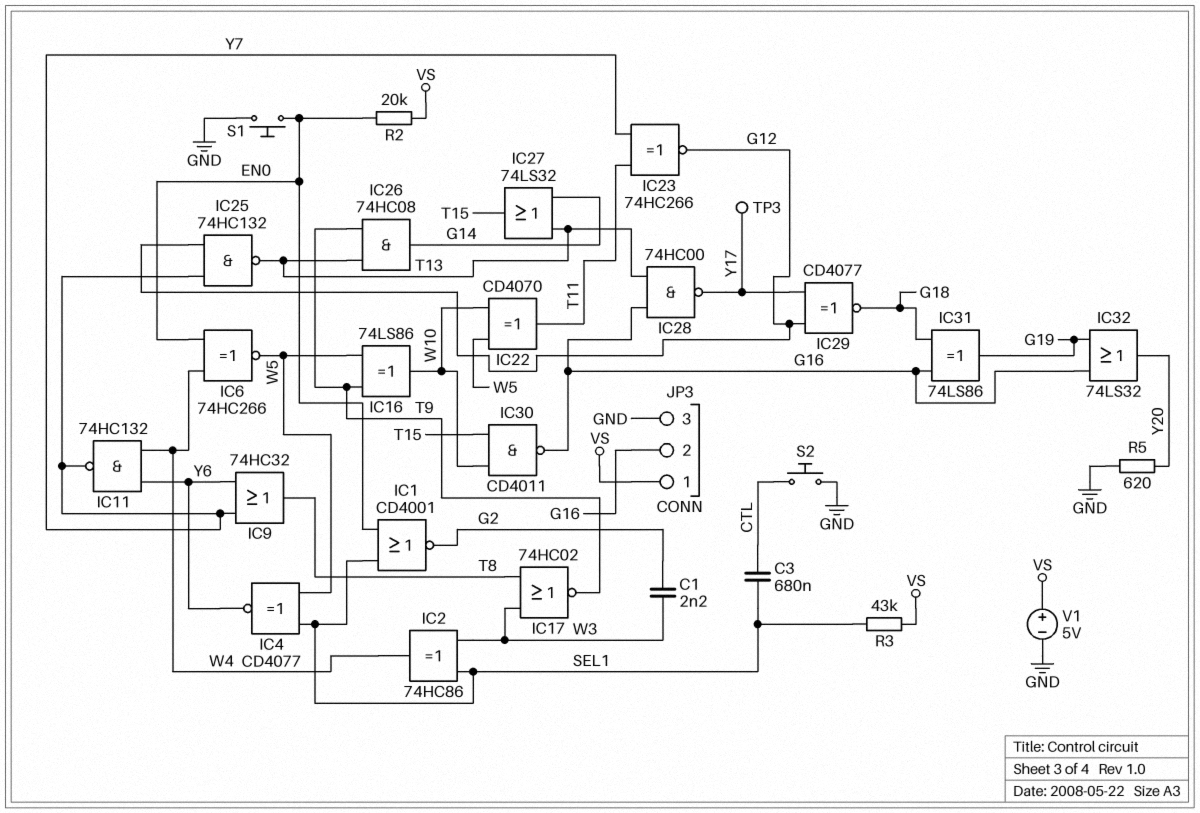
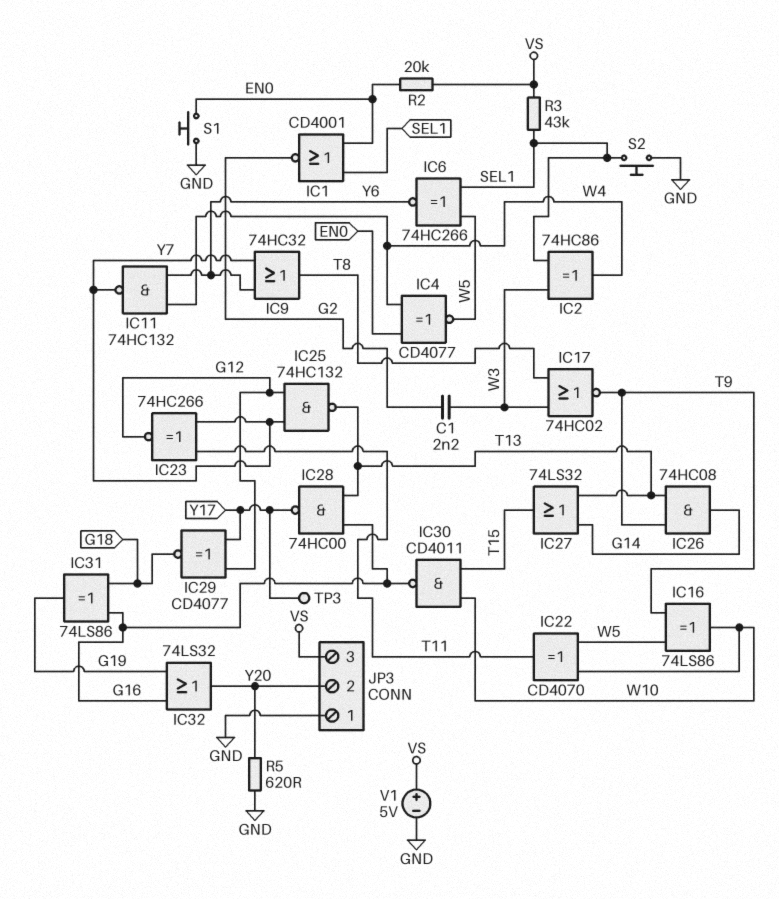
C3: 680nF (CTL, SEL1) -> none
IC4: XNOR CD4077 (in SEL1, in W5, out Y6) -> XNOR CD4077 (in EN0, in W4, out W5)
IC6: XNOR 74HC266 (in EN0, in W4, out W5) -> XNOR 74HC266 (in SEL1, in W5, out Y6)
JP3 pin 1: VS -> GND
JP3 pin 2: G16 -> Y20
JP3 pin 3: GND -> VS
S2: button (CTL, GND) -> button (GND, SEL1)

